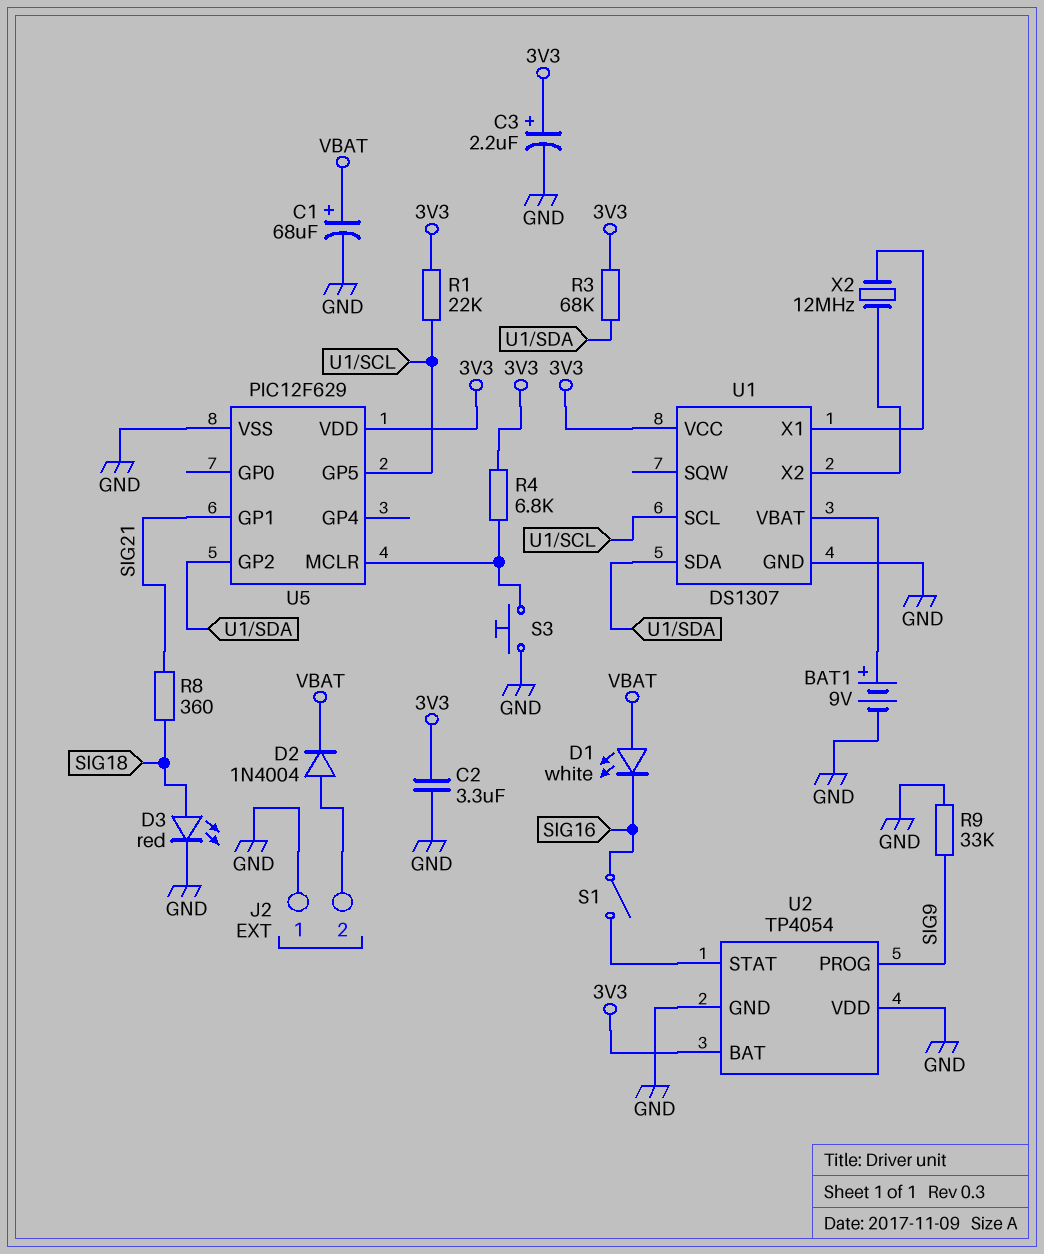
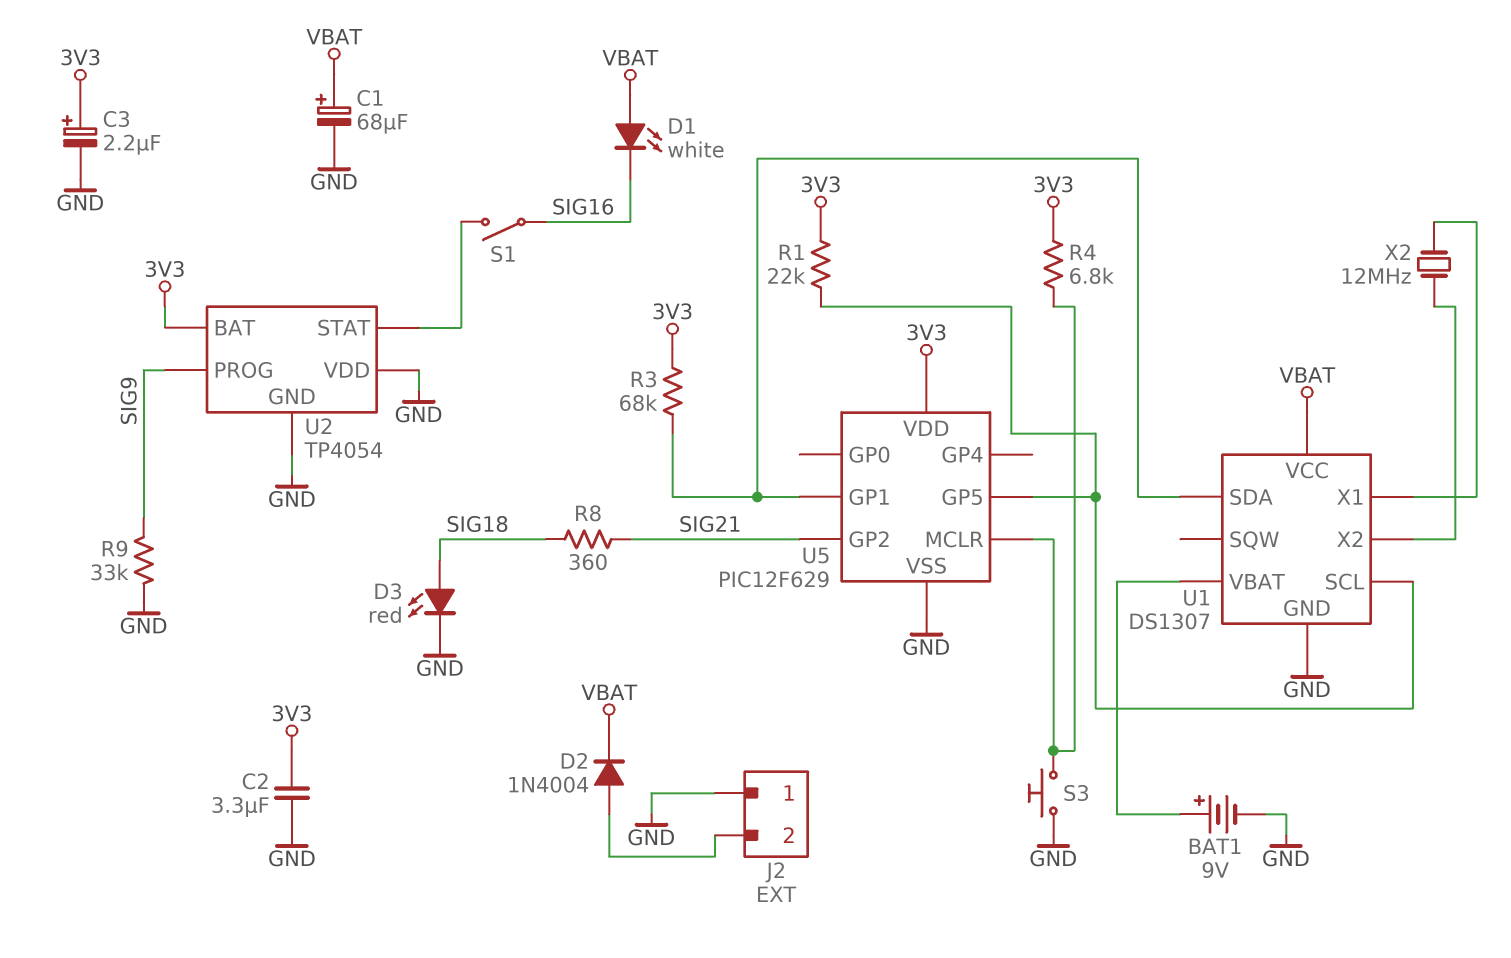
U1 pin VCC: 3V3 -> VBAT
U5 pin GP1: SIG21 -> U1/SDA
U5 pin GP2: U1/SDA -> SIG21

